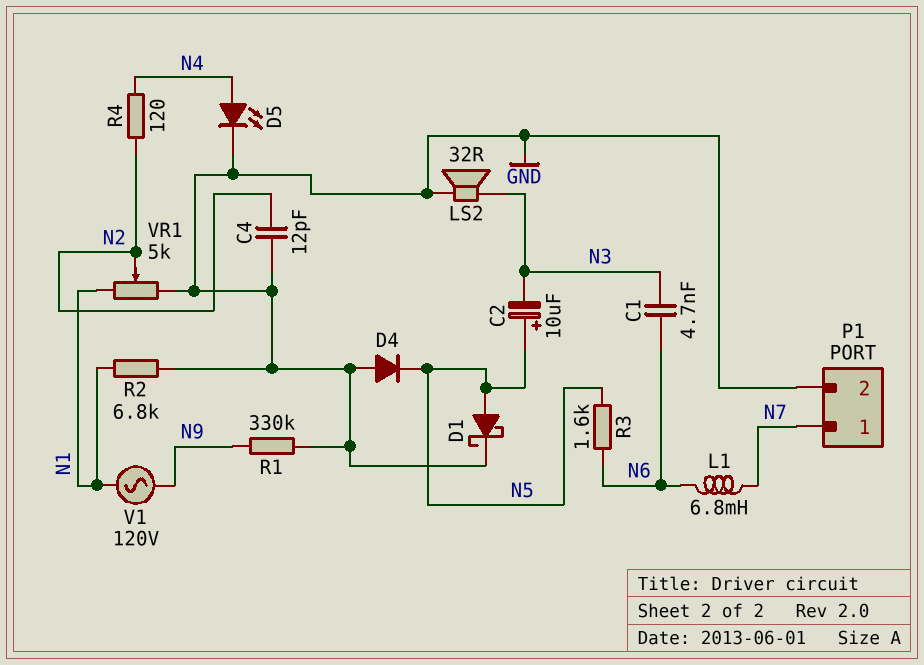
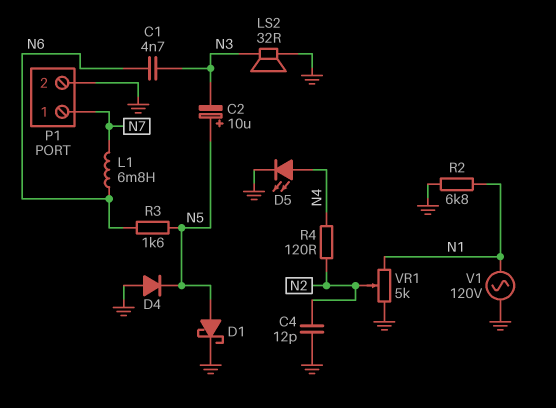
R1: 330k (GND, N9) -> none
V1: AC 120V (N1, N9) -> AC 120V (GND, N1)

